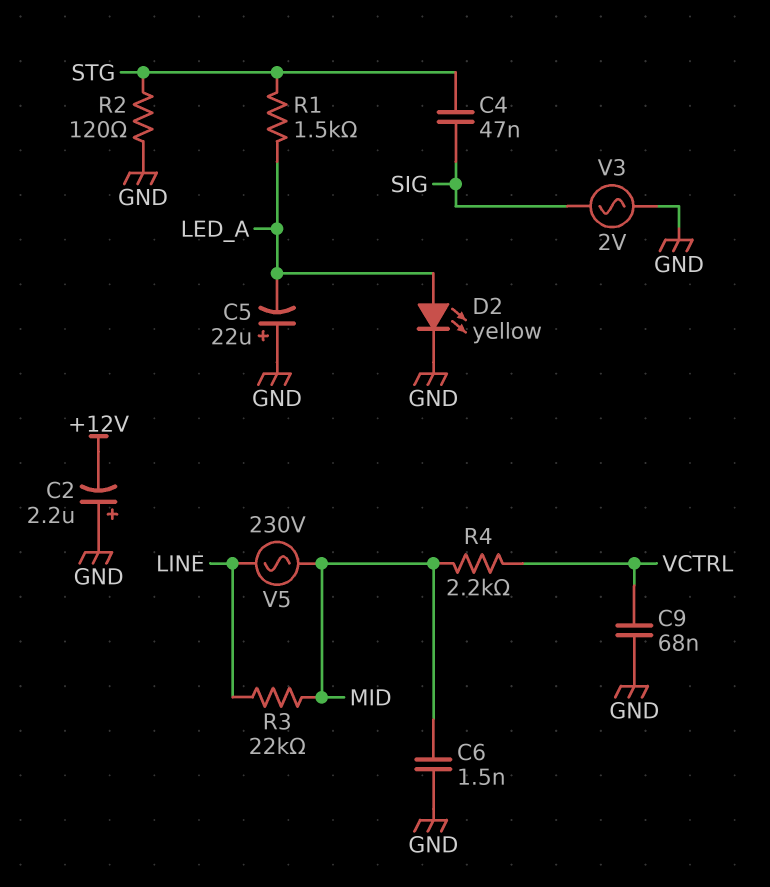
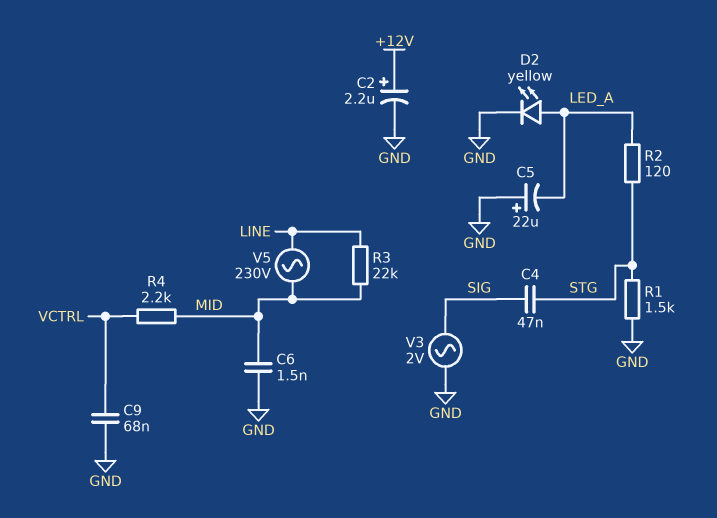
C2: 2.2uF (plus GND, minus +12V) -> 2.2uF (plus +12V, minus GND)
R1: 1.5k (LED_A, STG) -> 1.5k (GND, STG)
R2: 120 (GND, STG) -> 120 (LED_A, STG)

